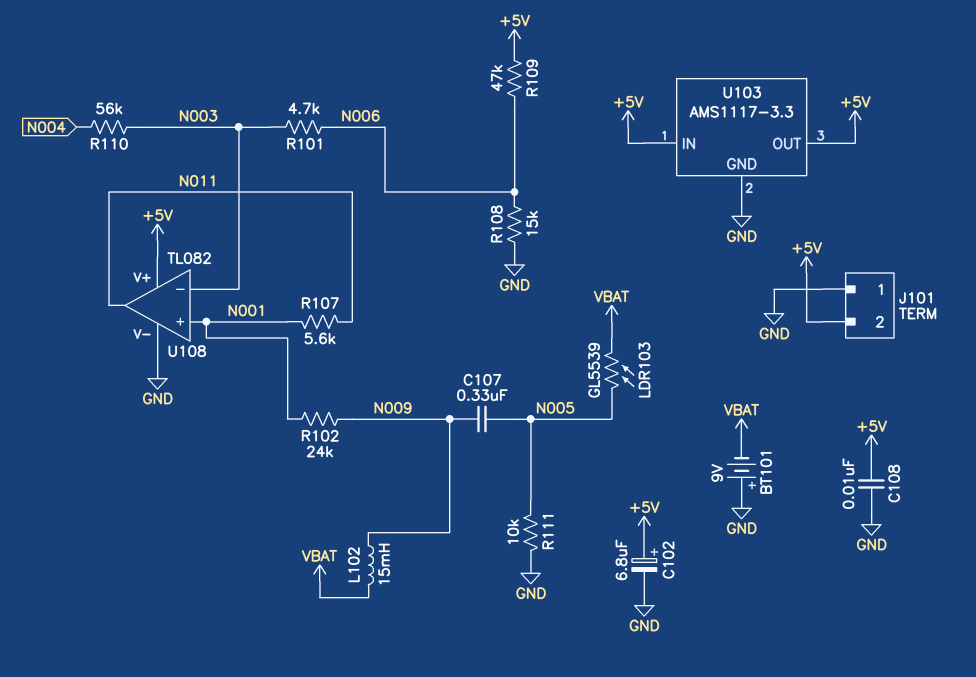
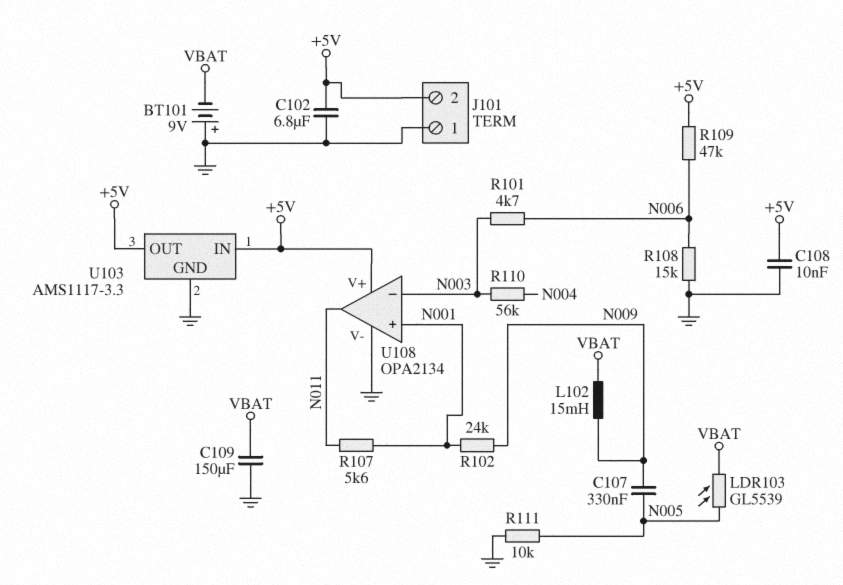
C102: 6.8uF (plus +5V, minus GND) -> 6.8uF (+5V, GND)
C109: none -> 150uF (GND, VBAT)
U108: TL082 -> OPA2134

